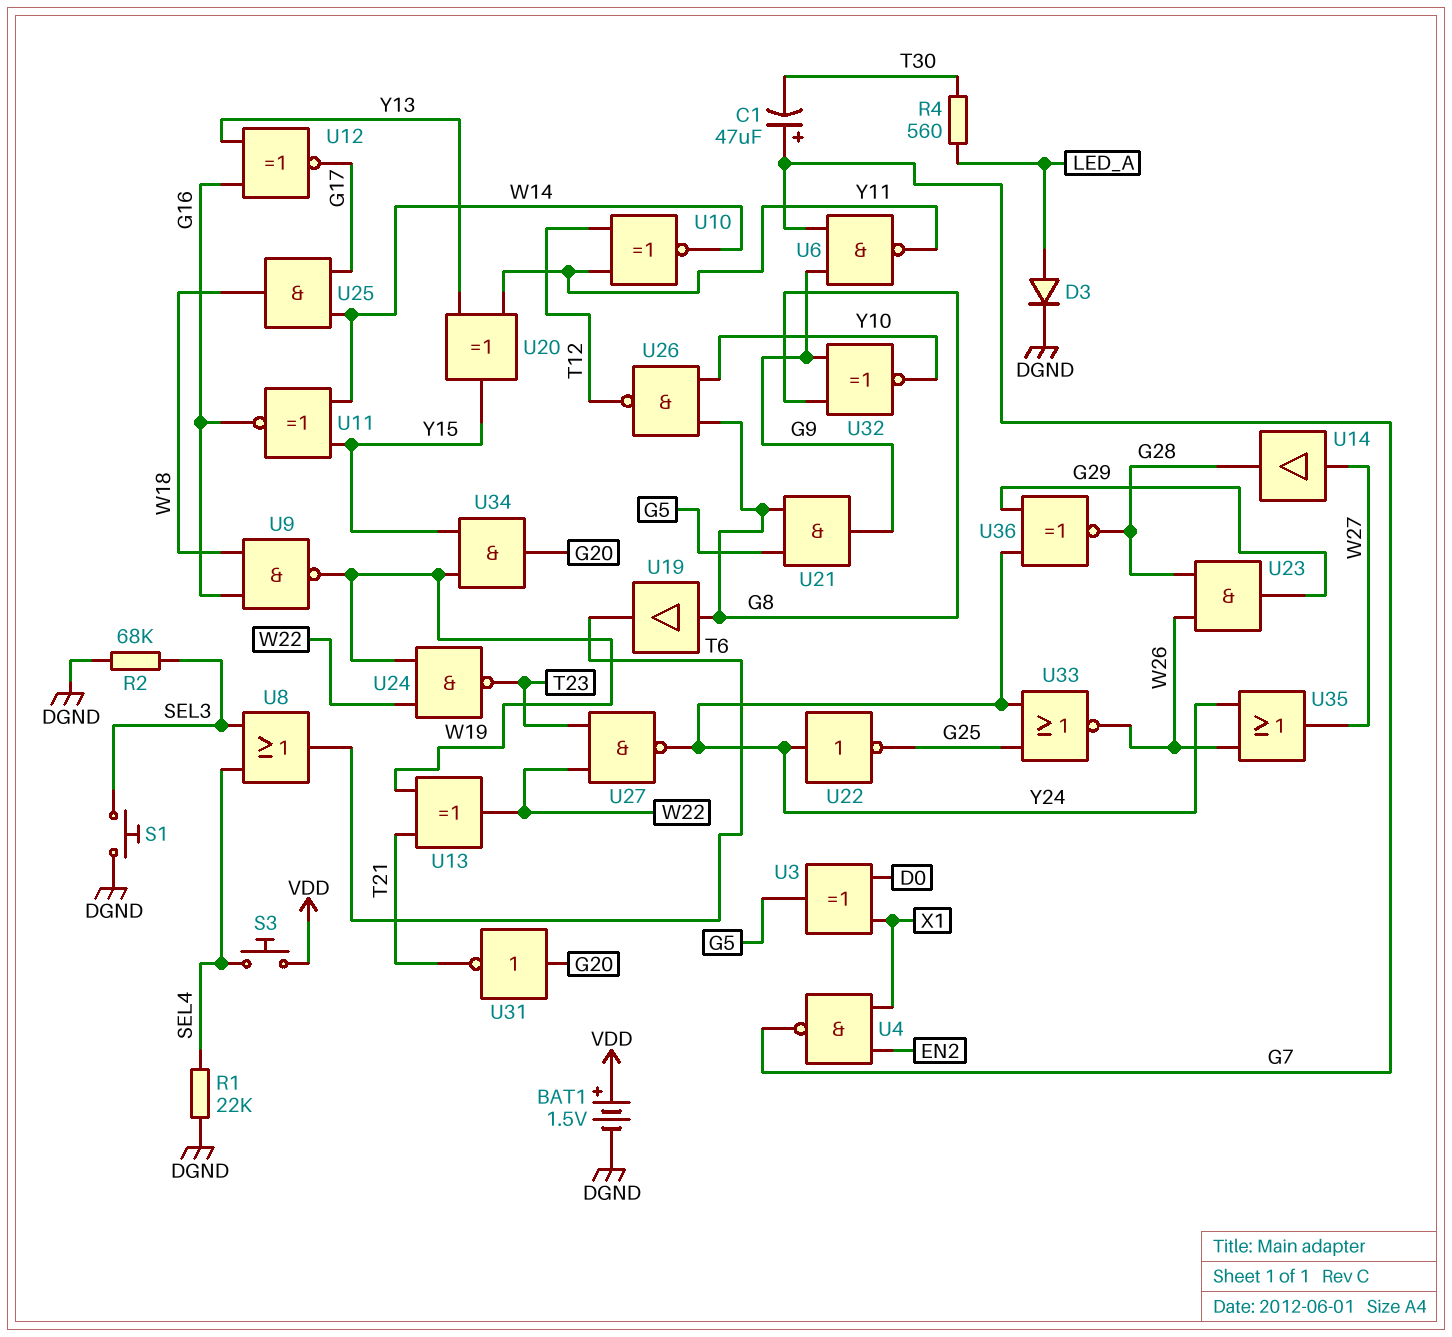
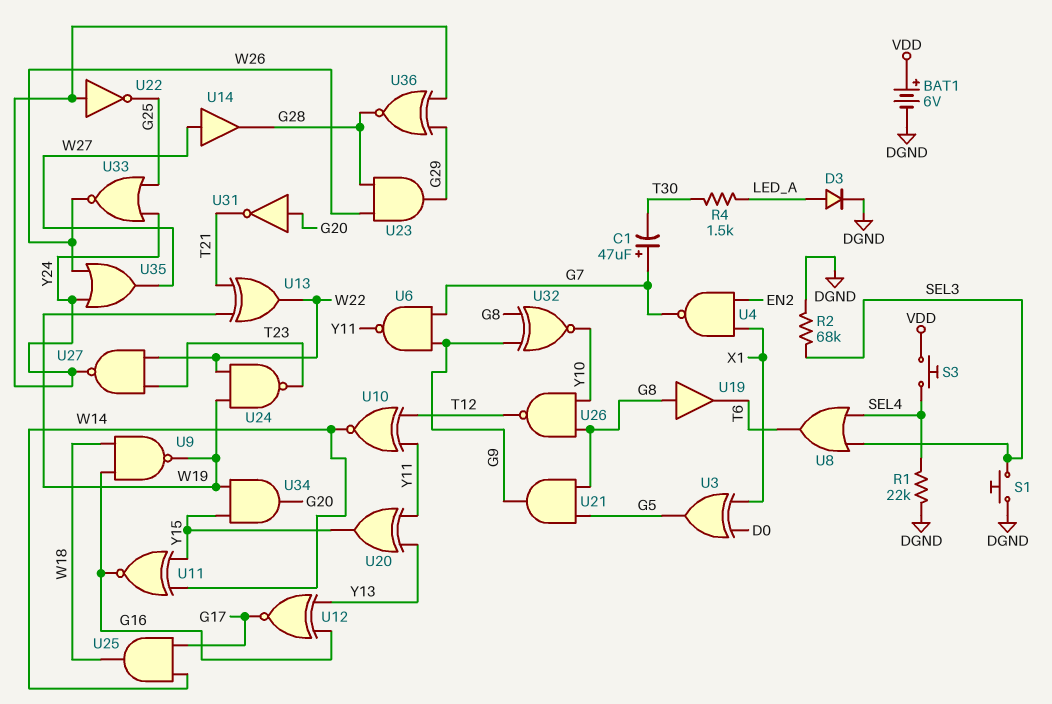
BAT1: 1.5V (plus VDD, minus DGND) -> 6V (plus VDD, minus DGND)
R4: 560 (LED_A, T30) -> 1.5k (LED_A, T30)

